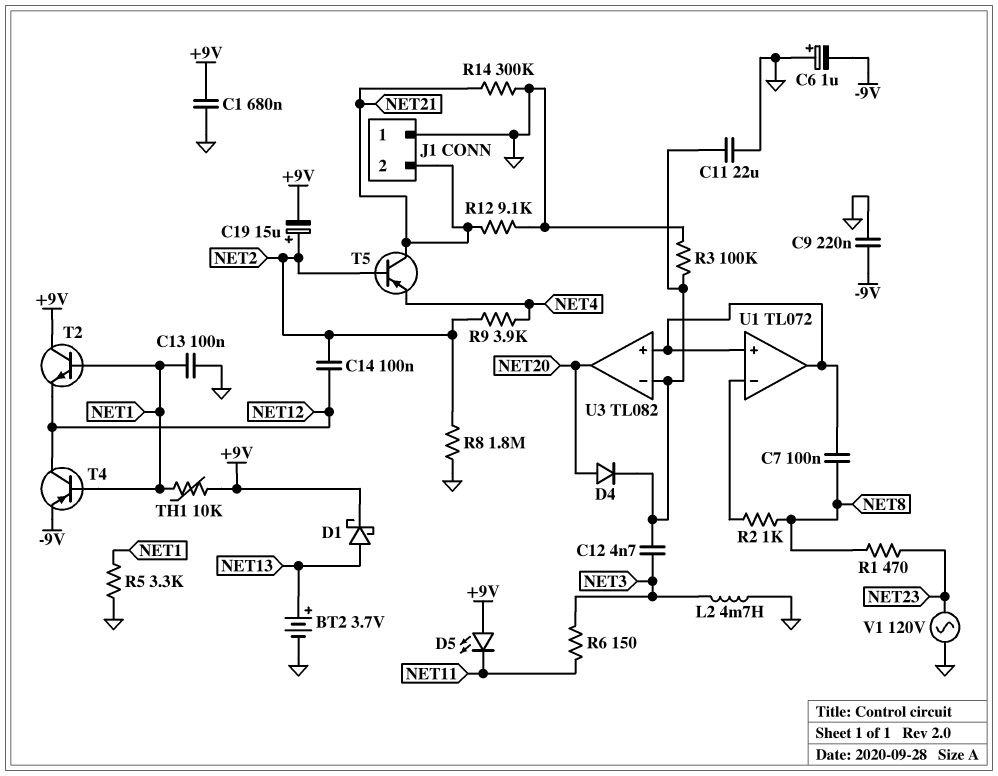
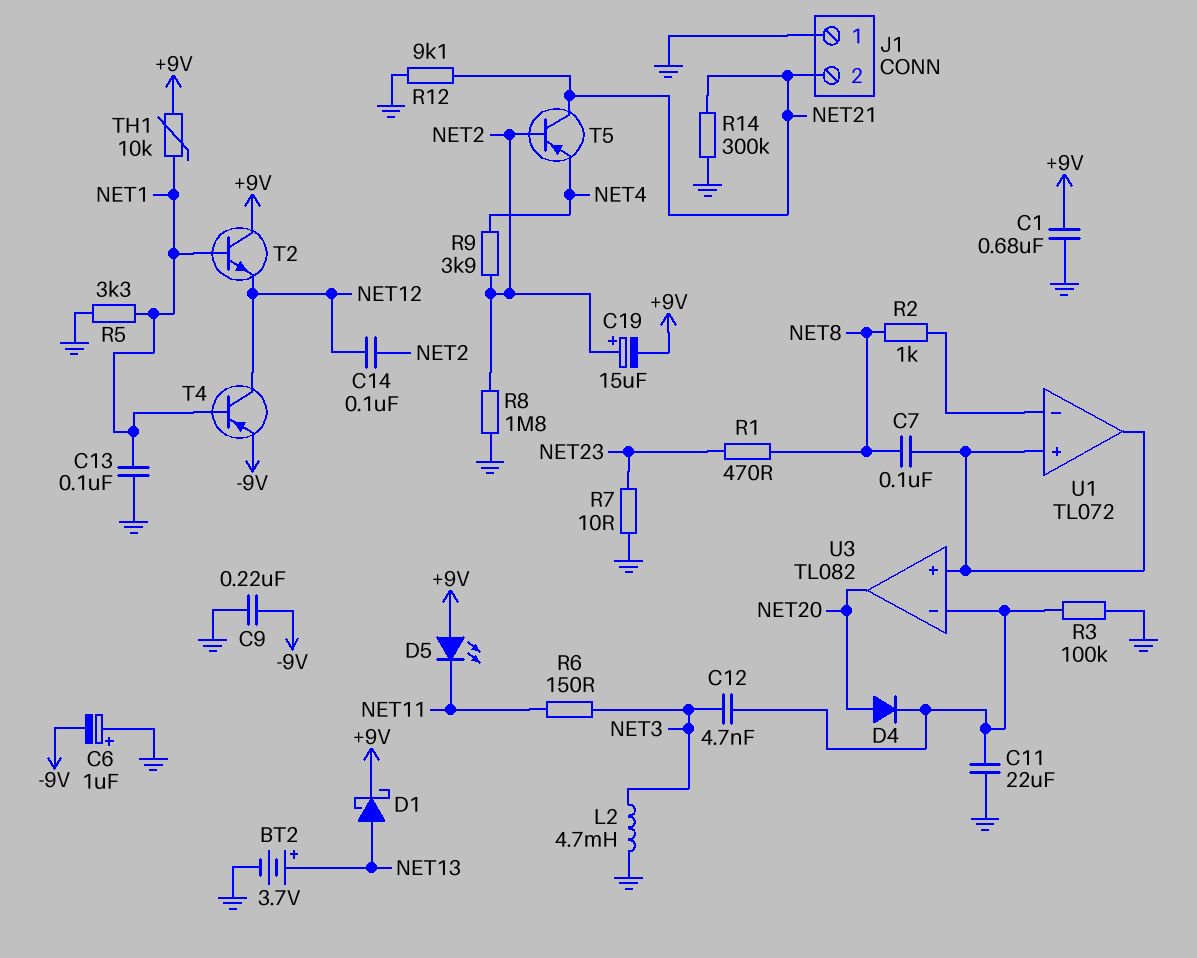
R7: none -> 10 (GND, NET23)
V1: AC 120V (GND, NET23) -> none

